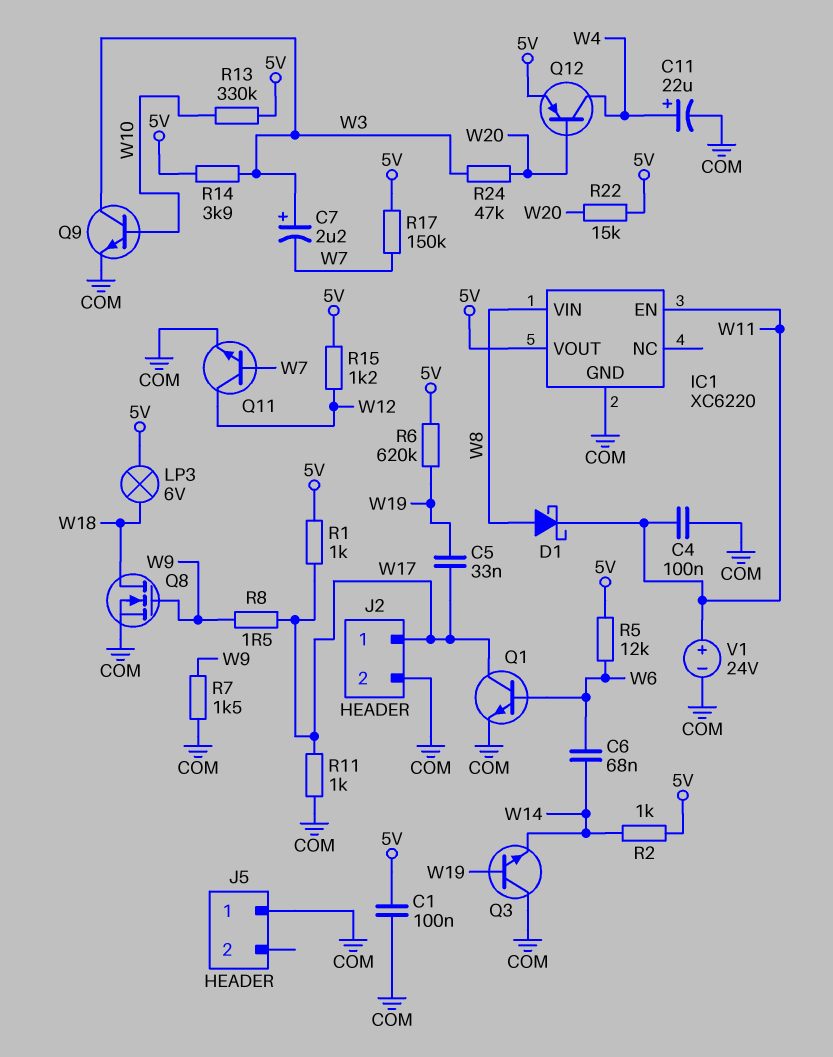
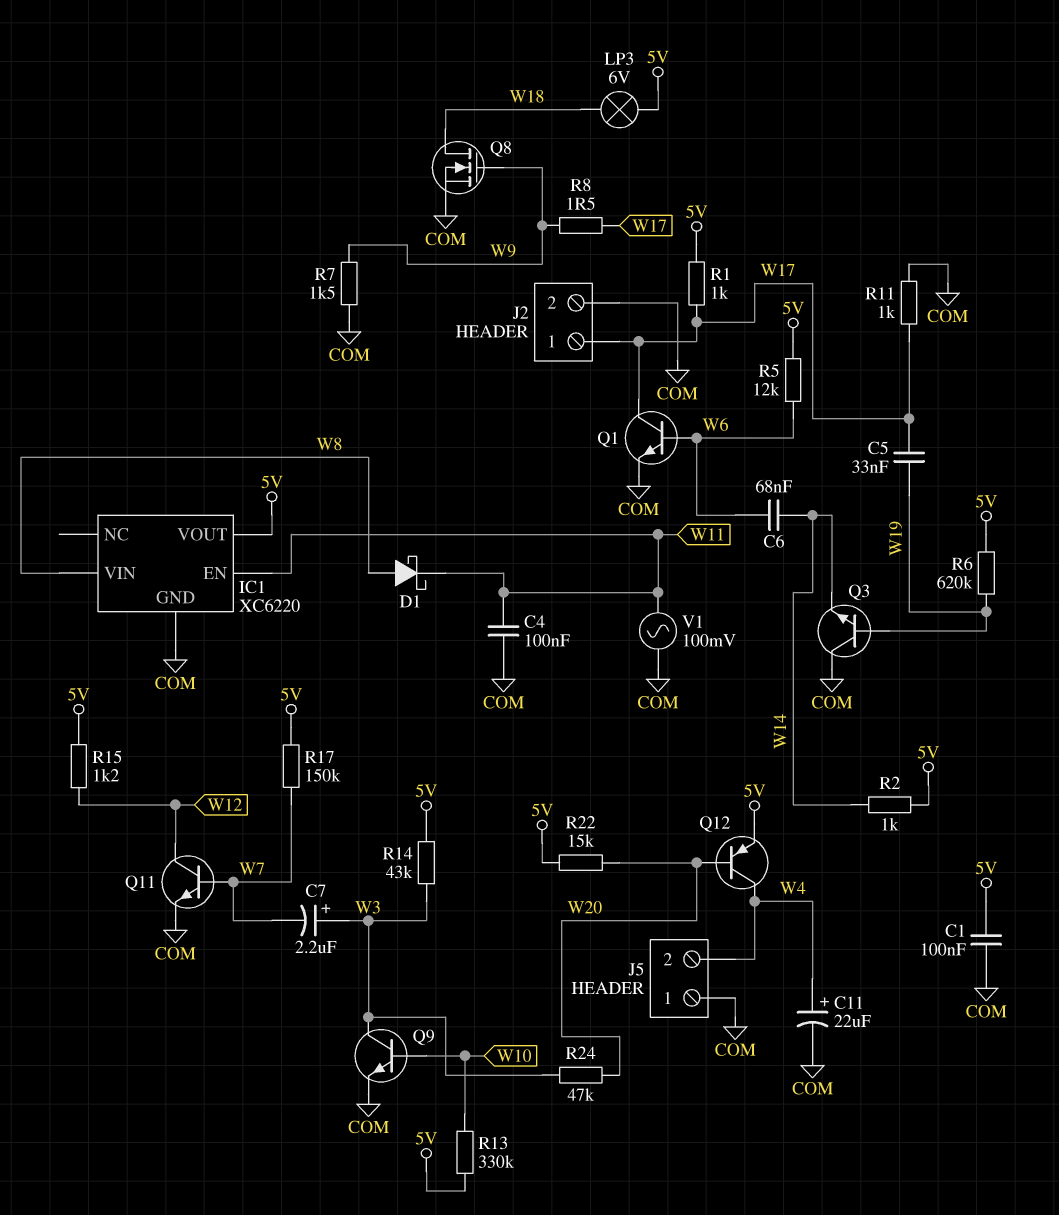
J5 pin 2: none -> W4
R14: 3.9k (5V, W3) -> 43k (5V, W3)
V1: 24V (plus W11, minus COM) -> AC 100mV (COM, W11)

